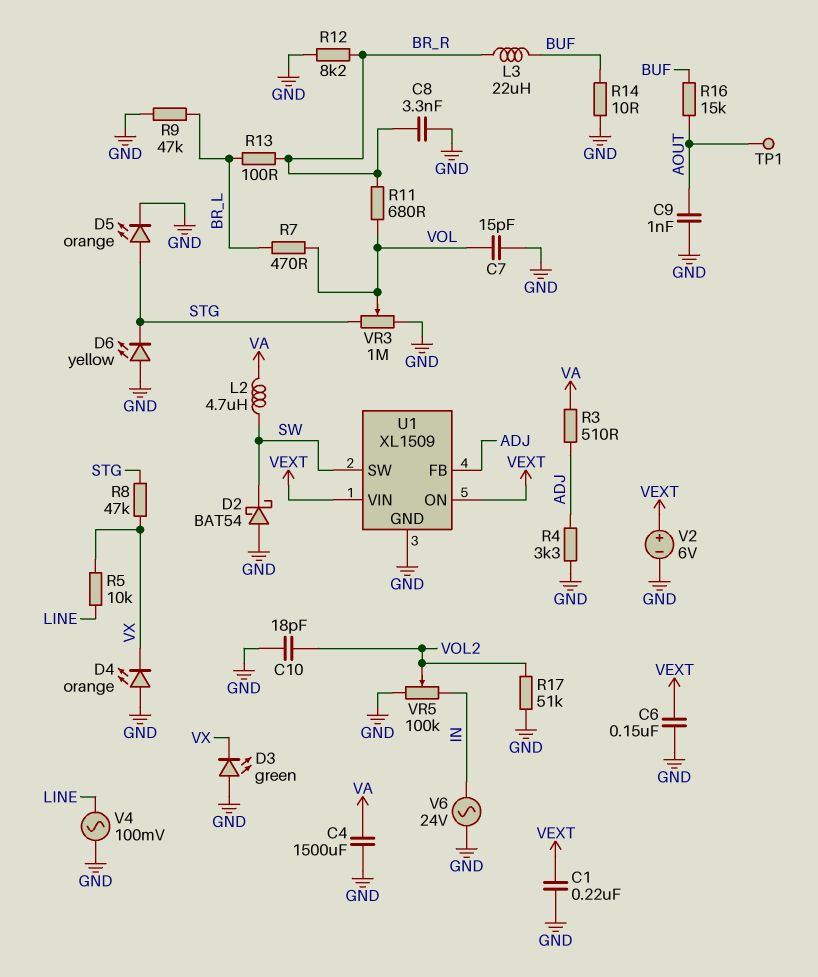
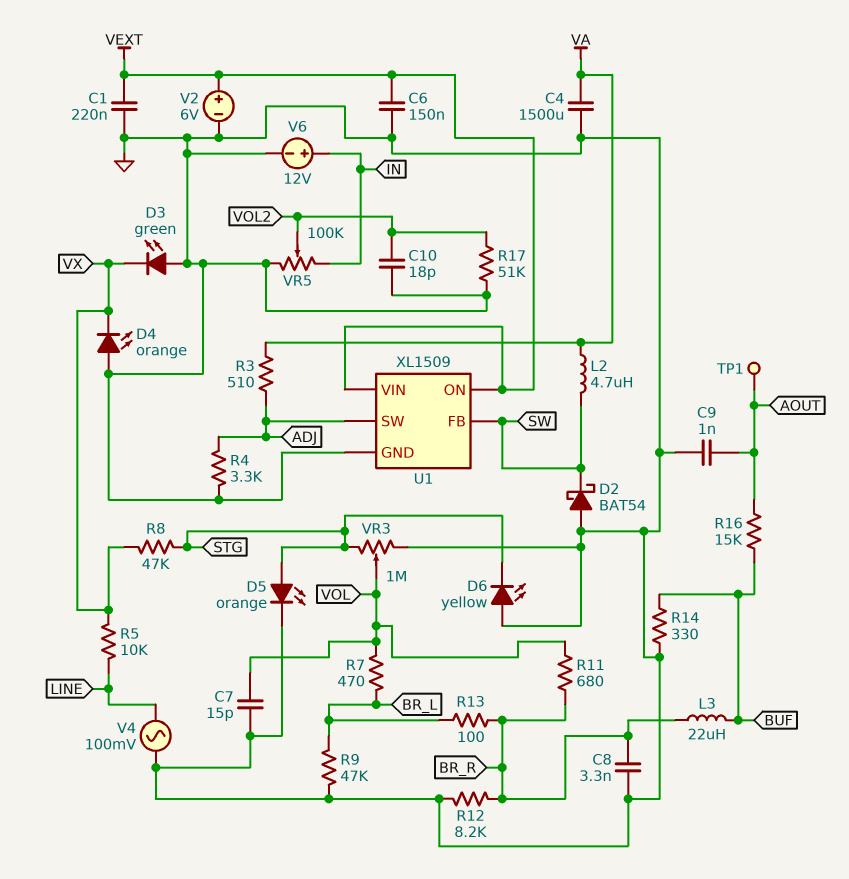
R14: 10 (BUF, GND) -> 330 (BUF, GND)
U1 pin FB: ADJ -> SW
U1 pin SW: SW -> ADJ
V6: AC 24V (GND, IN) -> 12V (plus IN, minus GND)

